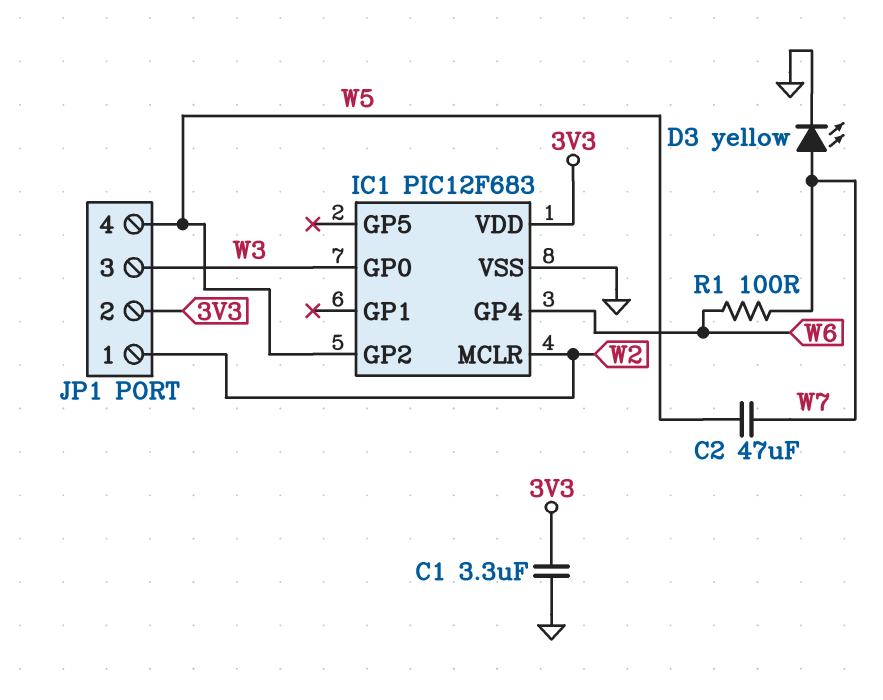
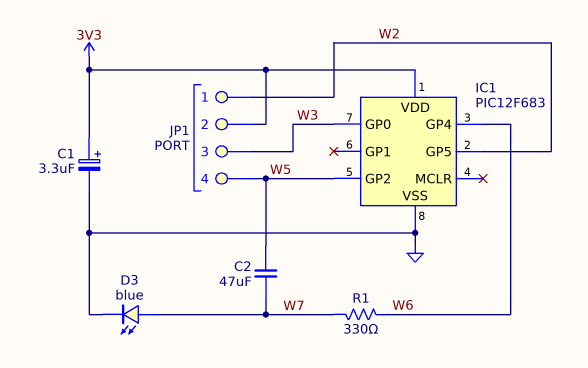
C1: 3.3uF (3V3, GND) -> 3.3uF (plus 3V3, minus GND)
D3: LED yellow (A W7, K GND) -> LED blue (A W7, K GND)
IC1 pin GP5: none -> W2
IC1 pin MCLR: W2 -> none
R1: 100 (W6, W7) -> 330 (W6, W7)

